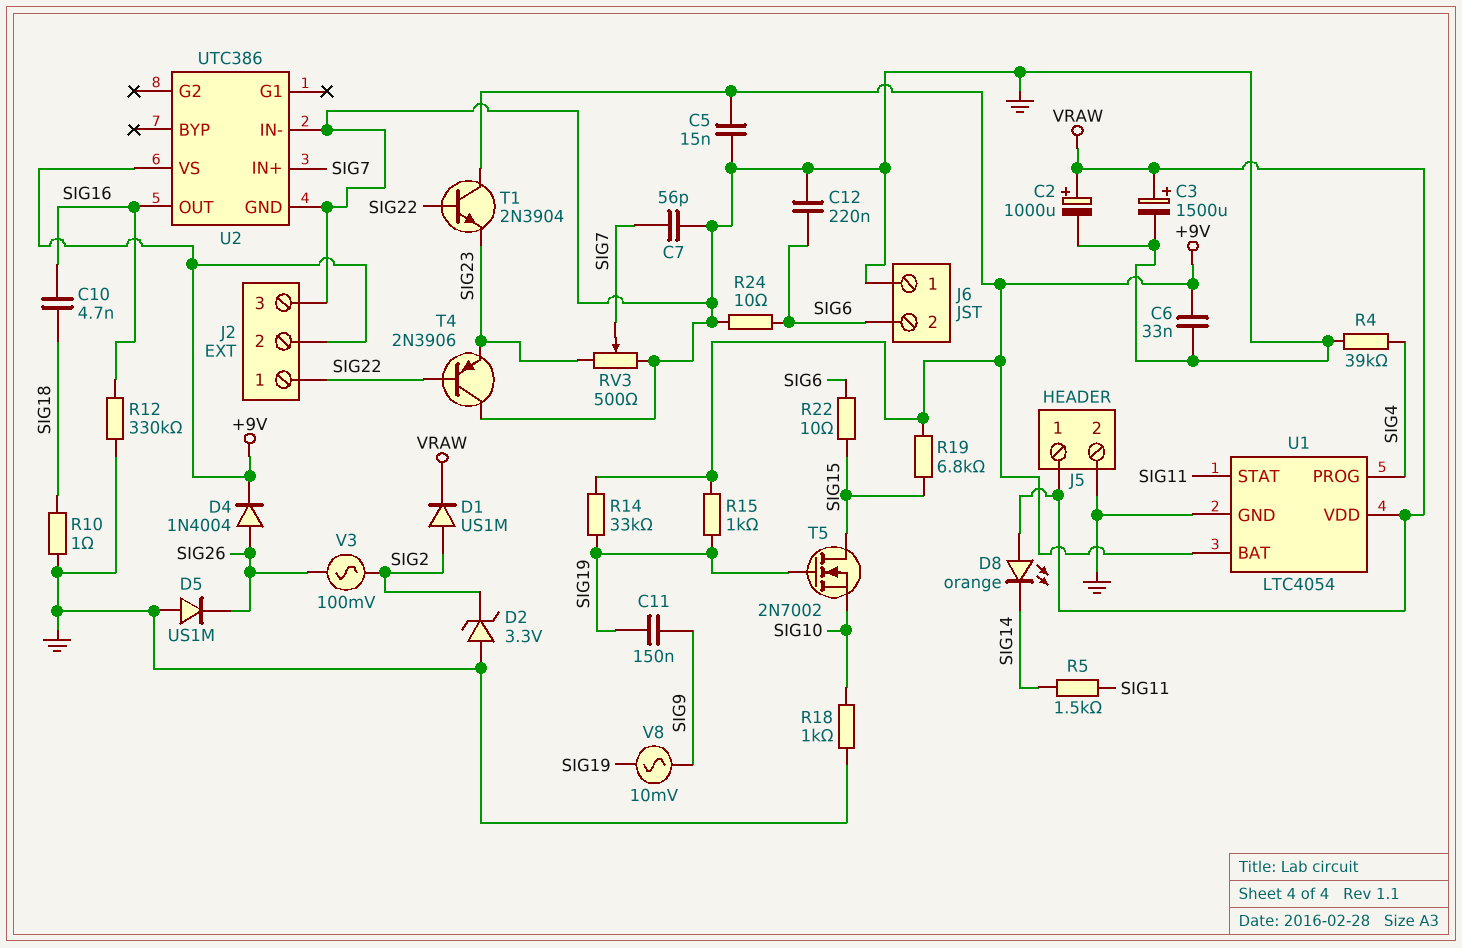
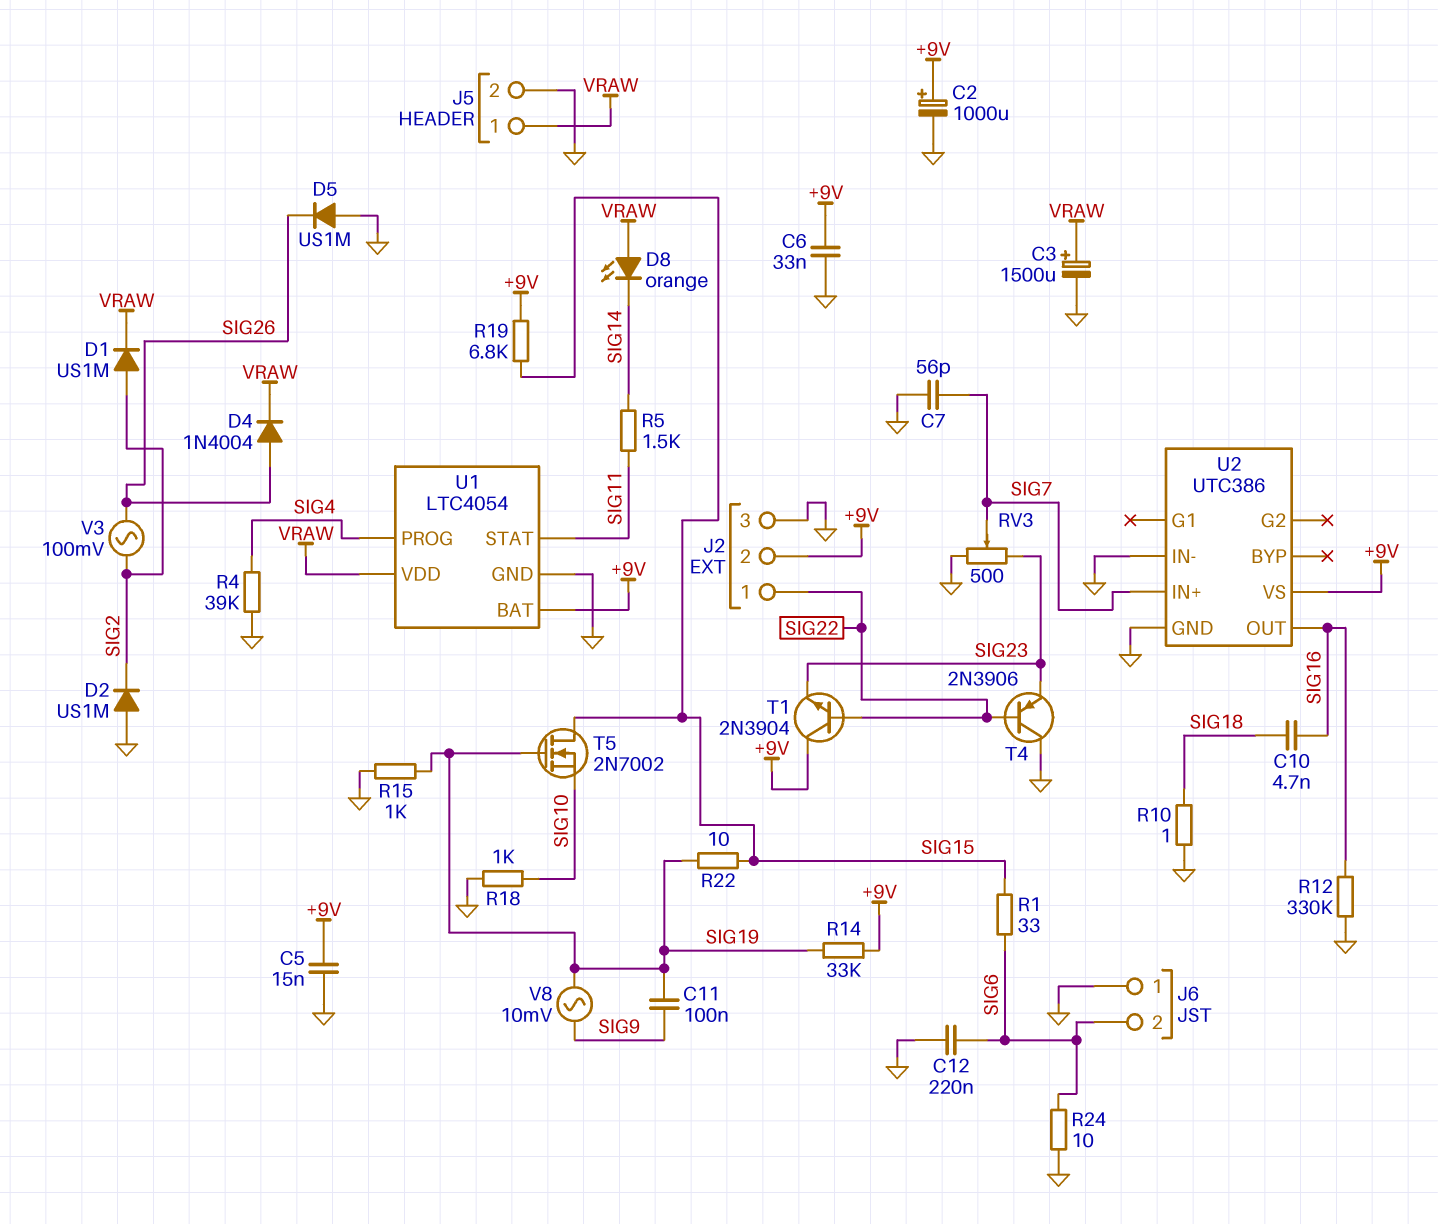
C2: 1000uF (plus VRAW, minus GND) -> 1000uF (plus +9V, minus GND)
C11: 150nF (SIG9, SIG19) -> 100nF (SIG9, SIG19)
D2: zener 3.3V (A GND, K SIG2) -> diode US1M (A GND, K SIG2)
D4: diode 1N4004 (A SIG26, K +9V) -> diode 1N4004 (A SIG26, K VRAW)
R1: none -> 33 (SIG6, SIG15)
R15: 1k (+9V, SIG19) -> 1k (GND, SIG19)
R22: 10 (SIG6, SIG15) -> 10 (SIG15, SIG19)

